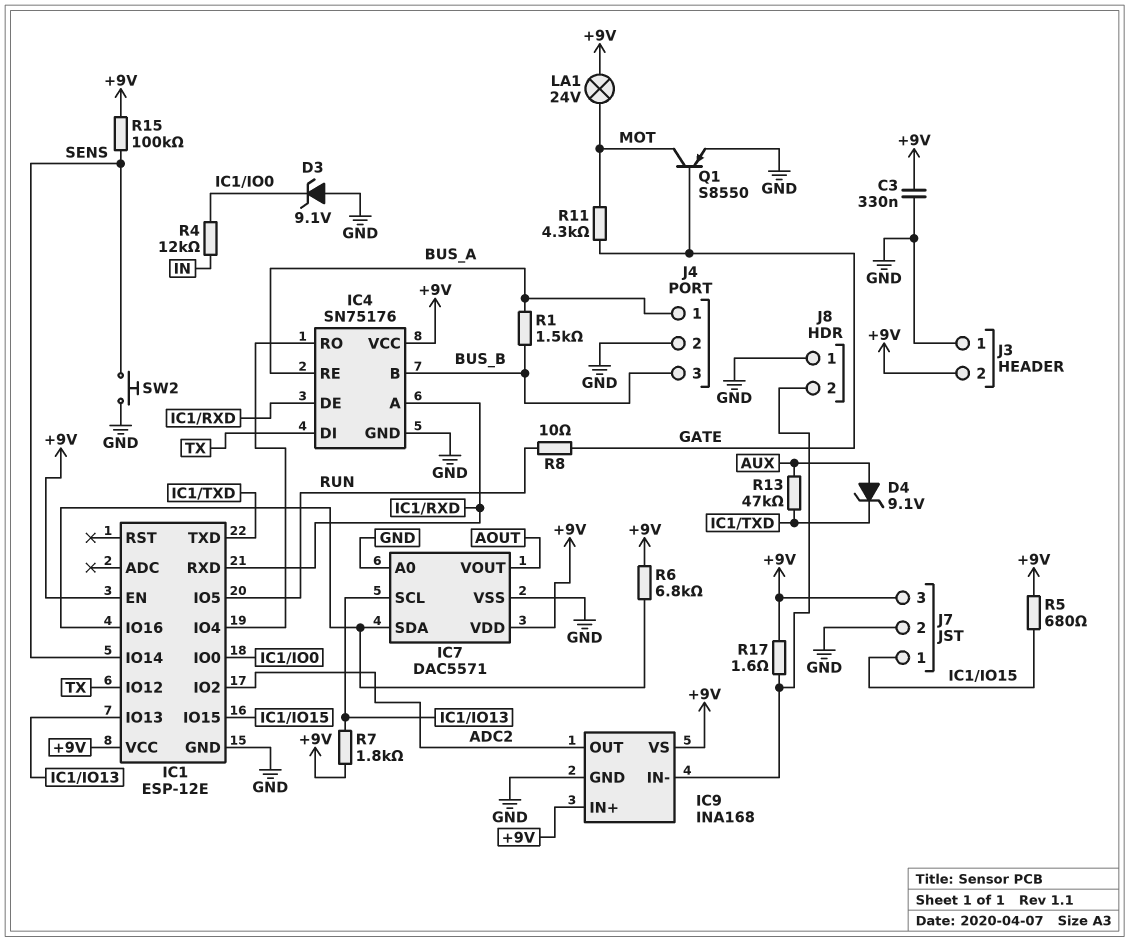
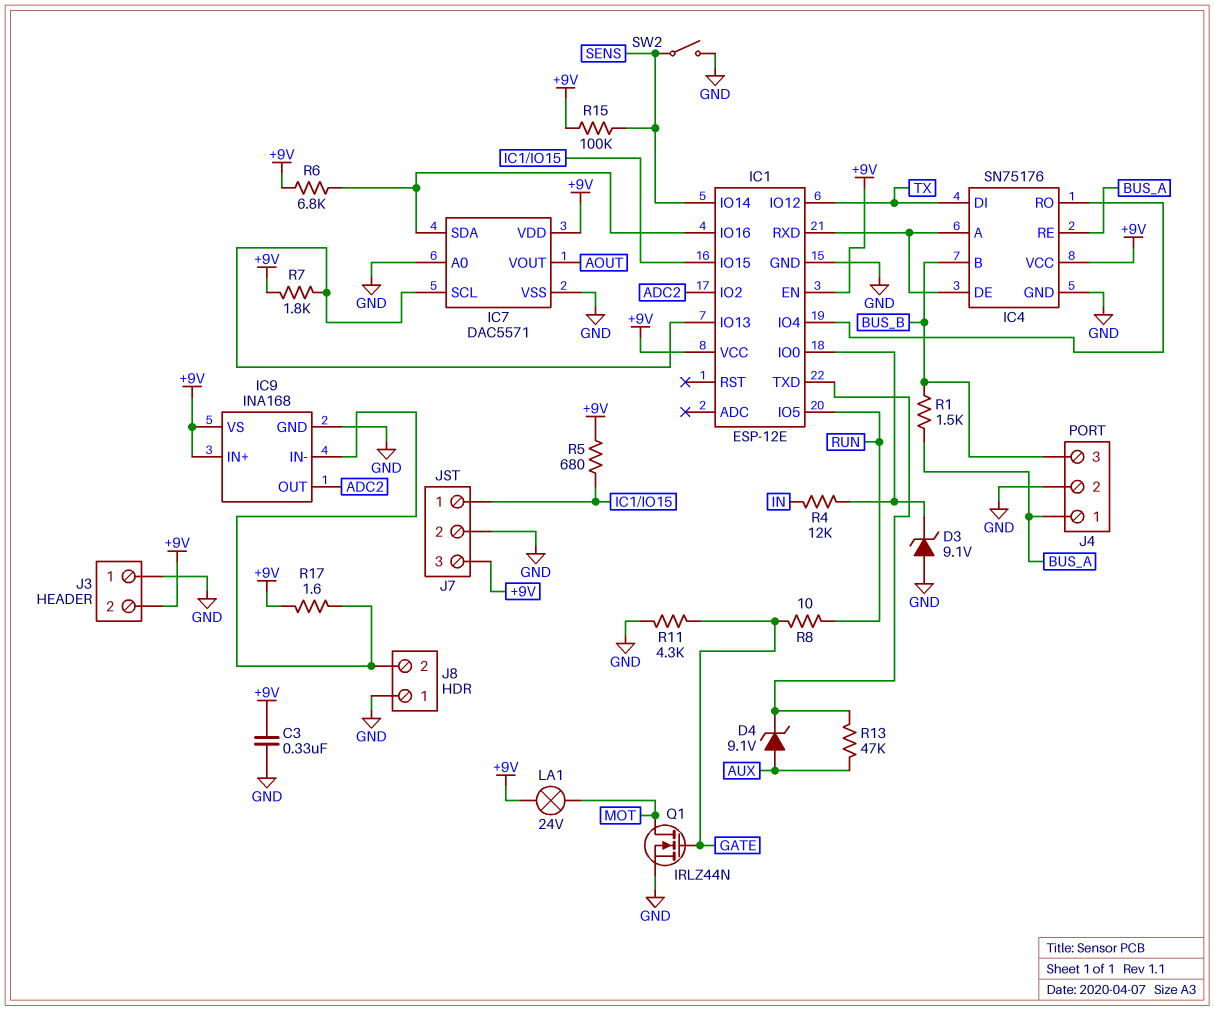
Q1: PNP S8550 (B GATE, C MOT, E GND) -> NMOS IRLZ44N (G GATE, D MOT, S GND)
R11: 4.3k (GATE, MOT) -> 4.3k (GATE, GND)
SW2: button (GND, SENS) -> switch (GND, SENS)

